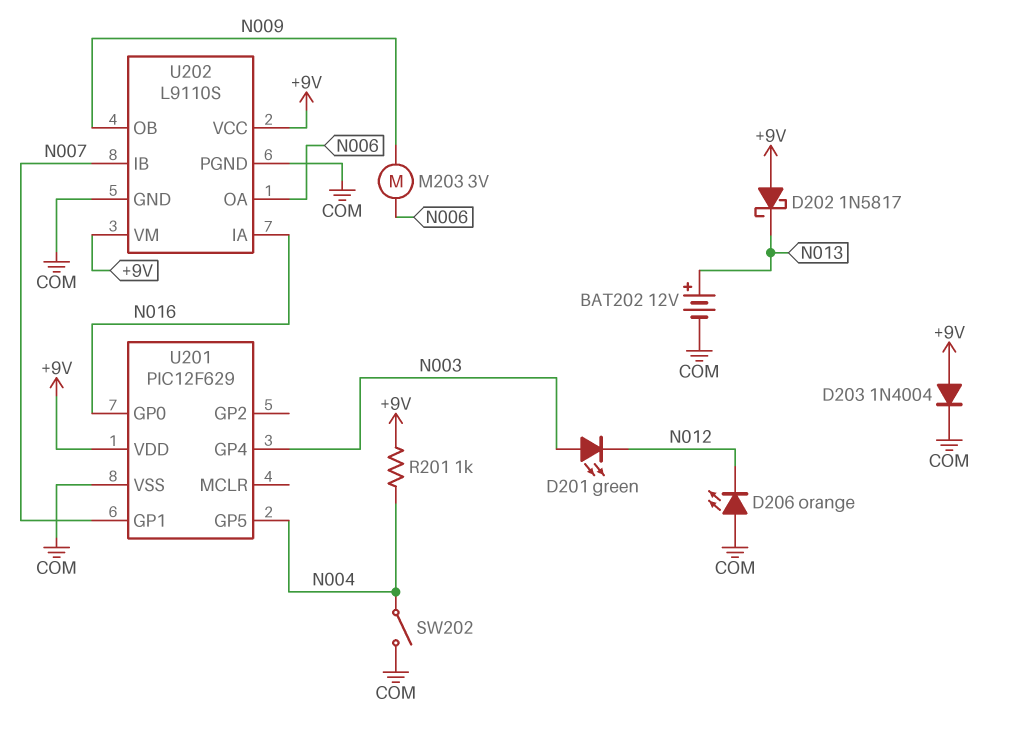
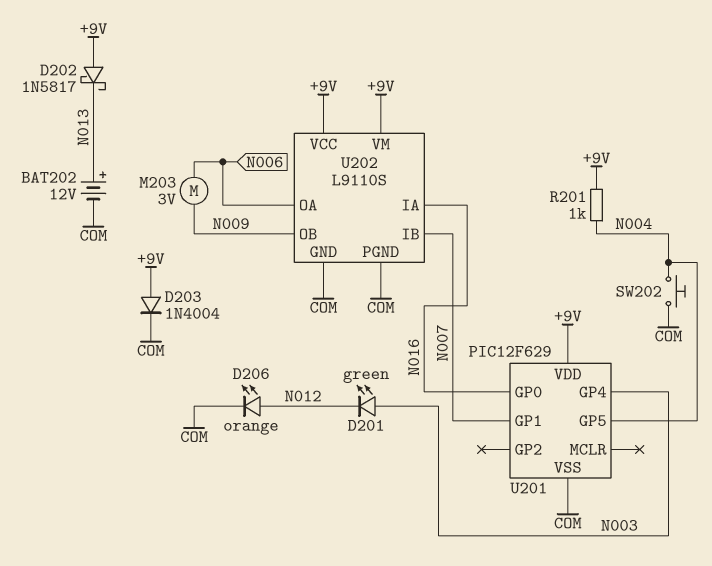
D206: LED orange (A COM, K N012) -> LED orange (A N012, K COM)
SW202: switch (COM, N004) -> button (COM, N004)

